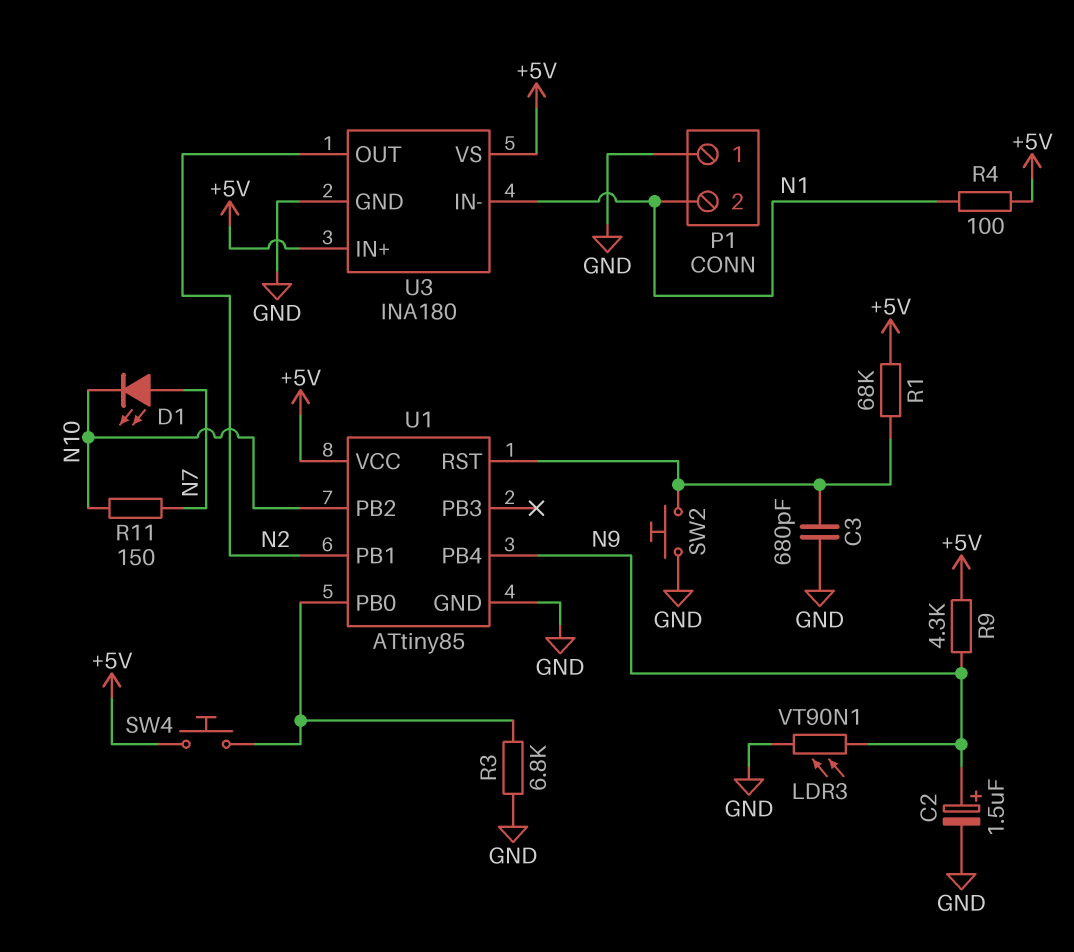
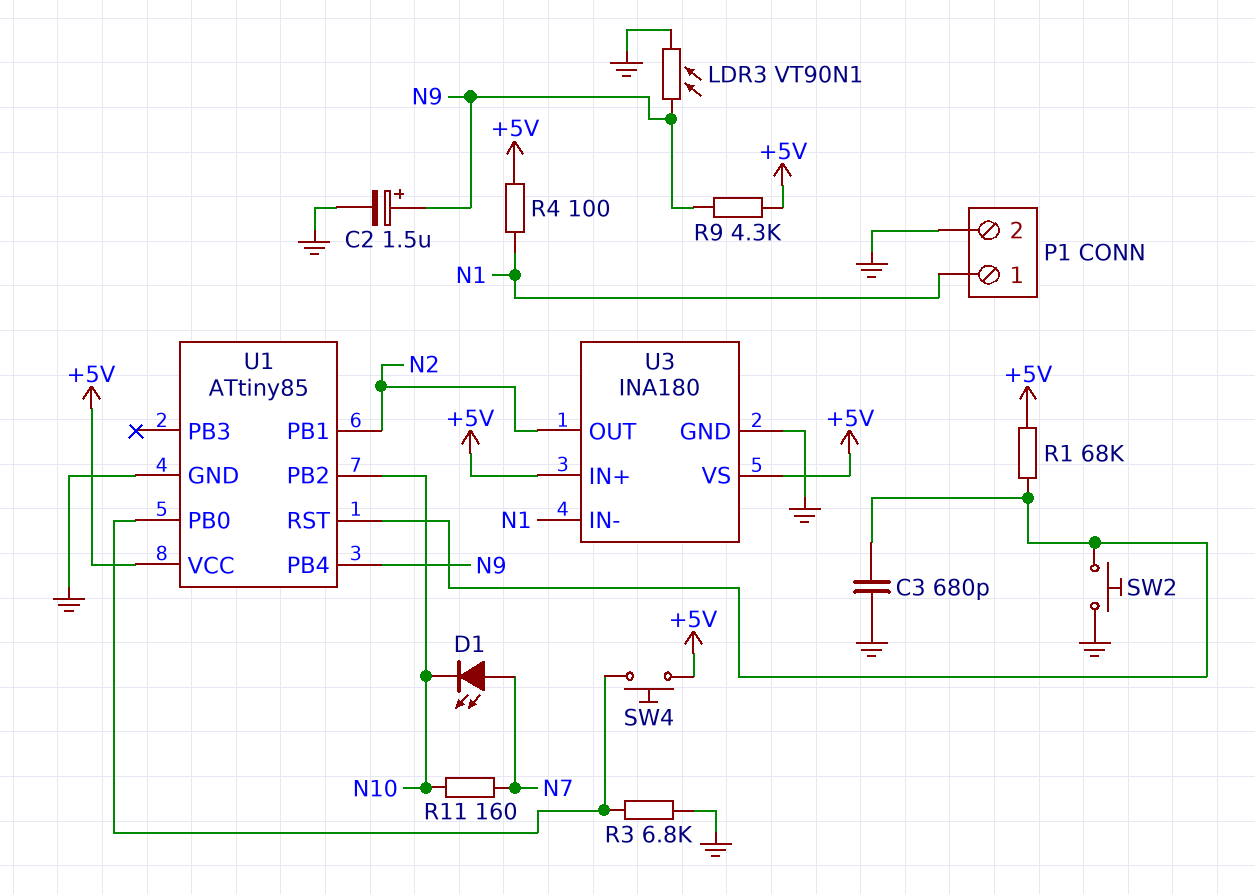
P1 pin 1: GND -> N1
P1 pin 2: N1 -> GND
R11: 150 (N7, N10) -> 160 (N7, N10)

